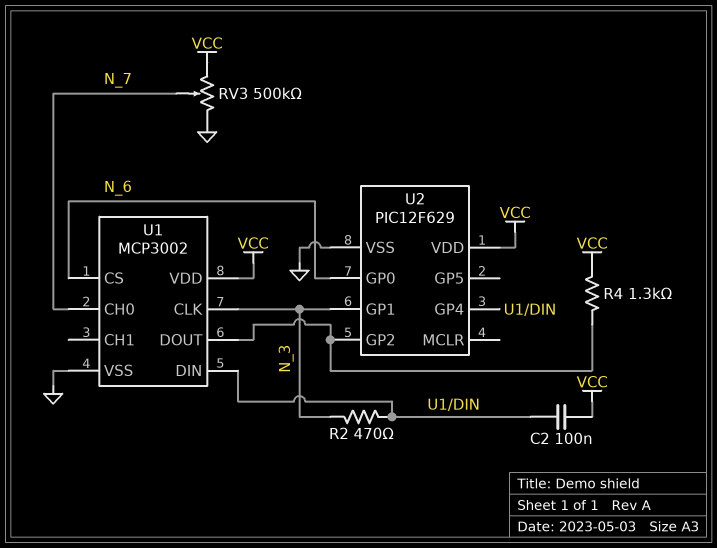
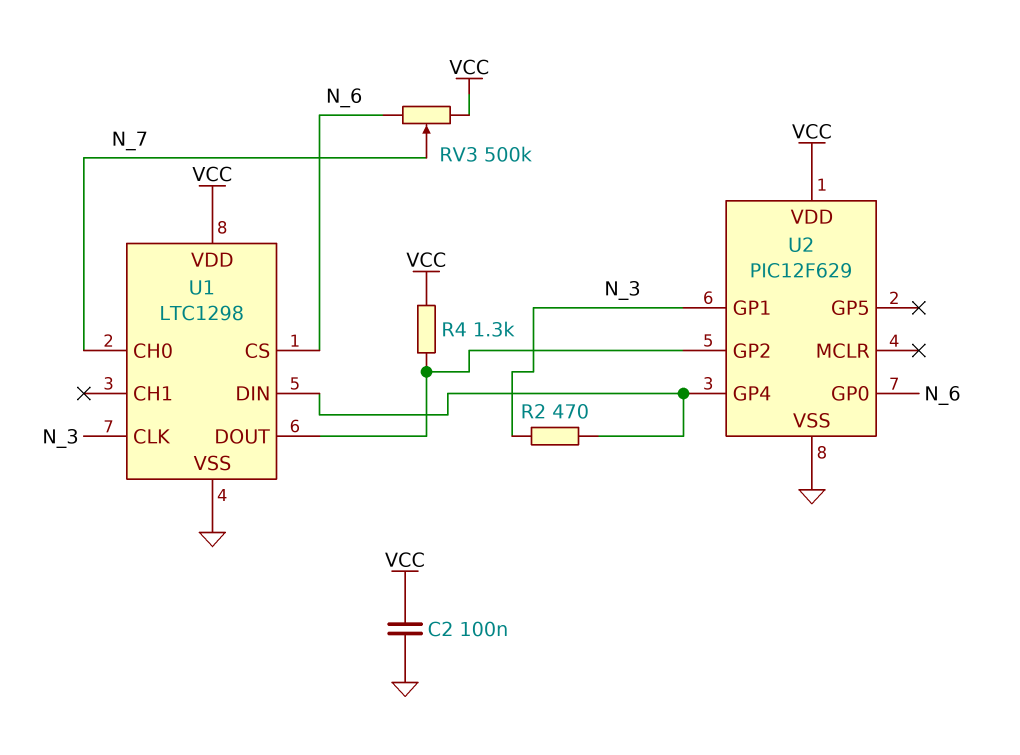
C2: 100nF (U1/DIN, VCC) -> 100nF (GND, VCC)
RV3: 500k (GND, VCC, wiper N_7) -> 500k (N_6, VCC, wiper N_7)
U1: MCP3002 -> LTC1298

